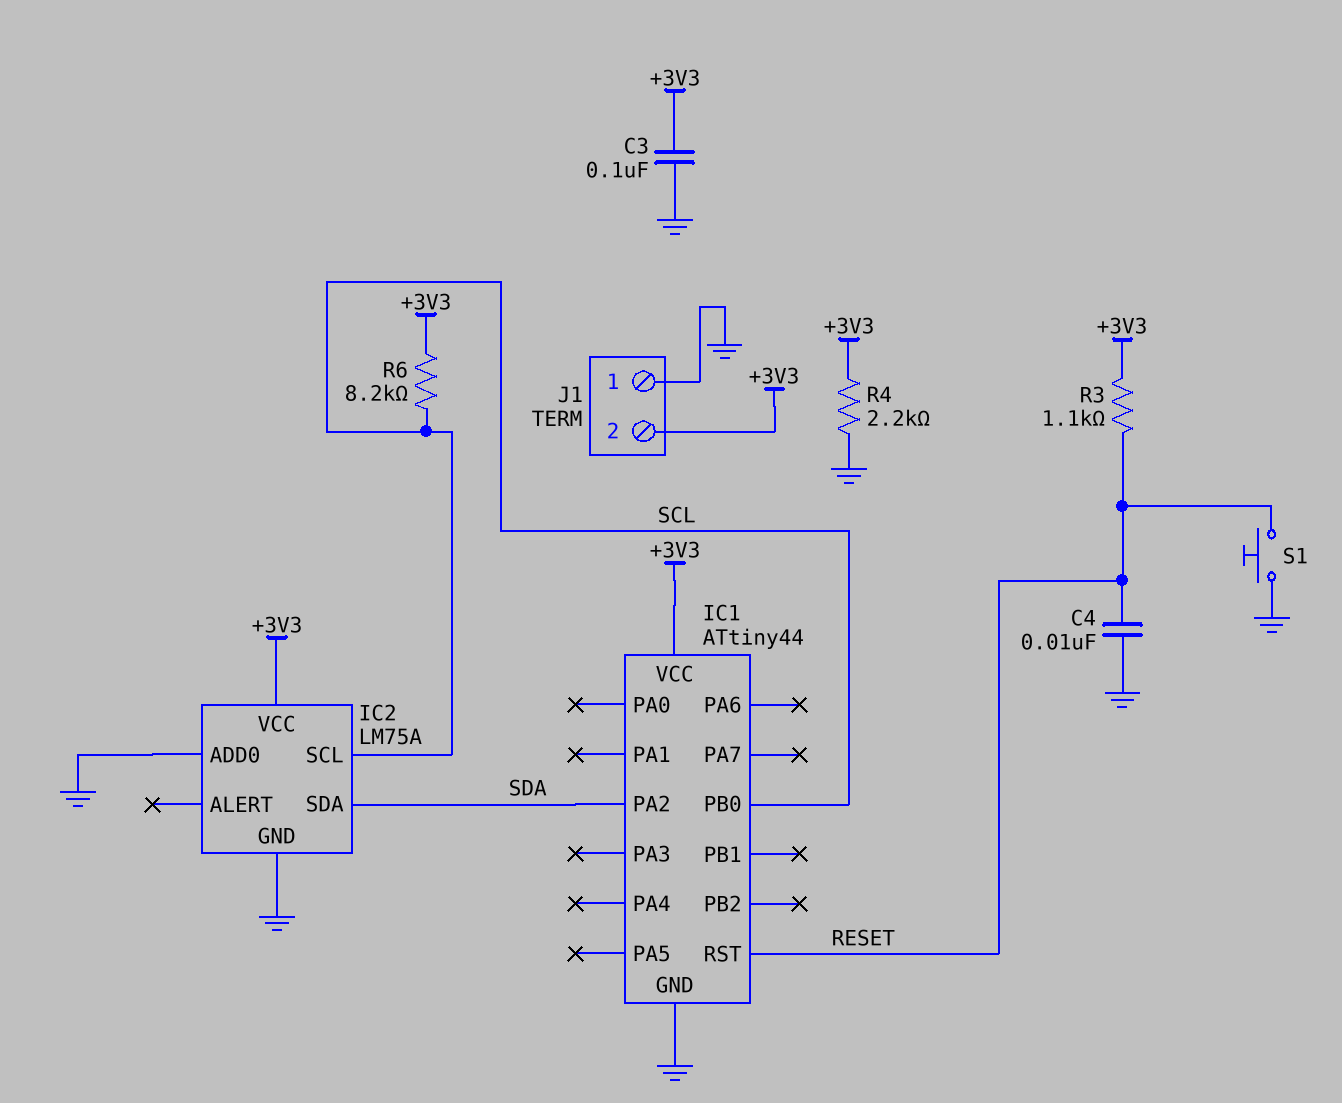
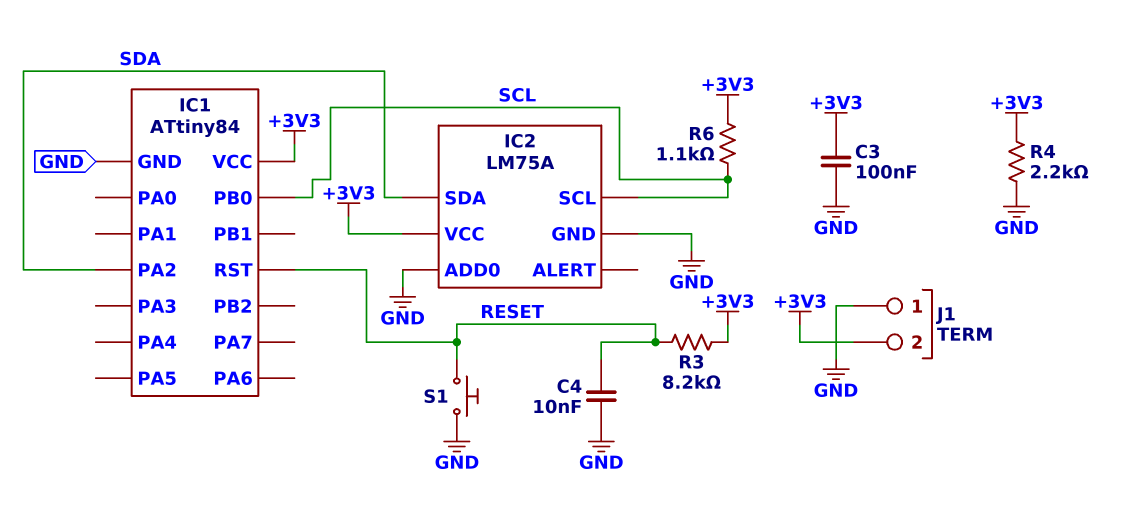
IC1: ATtiny44 -> ATtiny84
R3: 1.1k (+3V3, RESET) -> 8.2k (+3V3, RESET)
R6: 8.2k (+3V3, SCL) -> 1.1k (+3V3, SCL)

